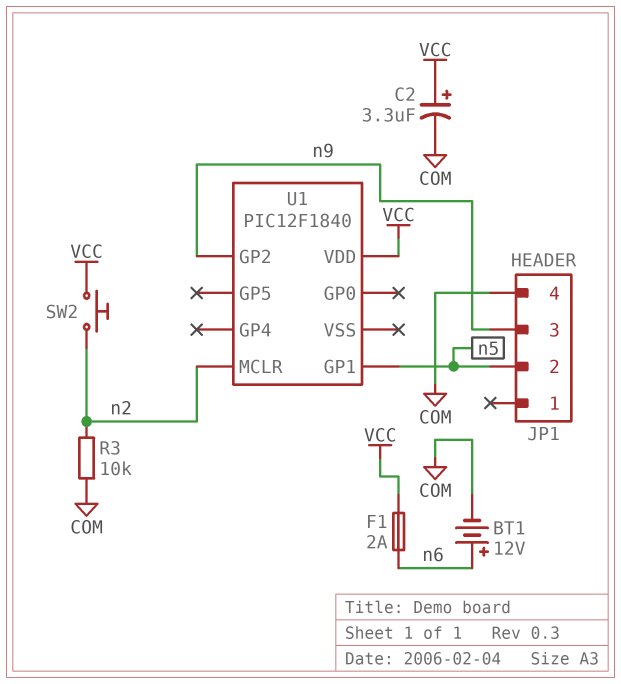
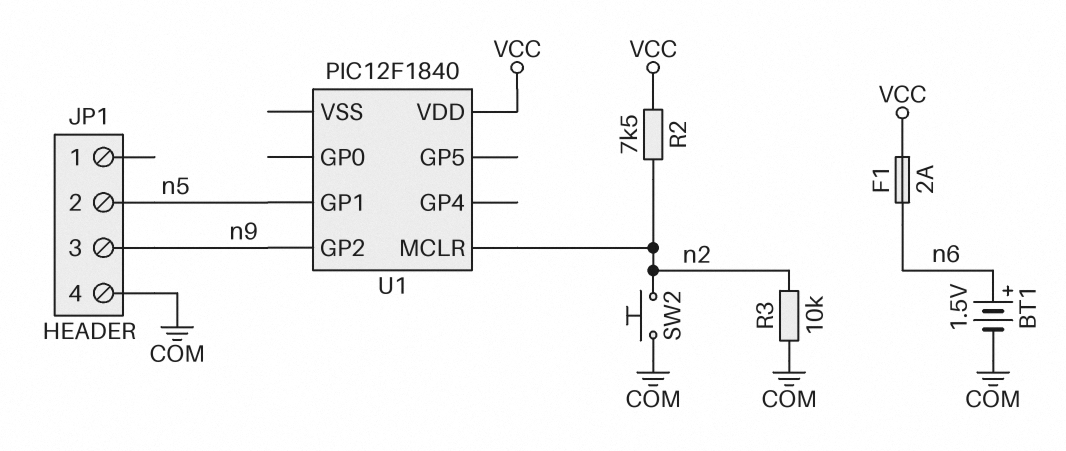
BT1: 12V (plus n6, minus COM) -> 1.5V (plus n6, minus COM)
C2: 3.3uF (plus VCC, minus COM) -> none
R2: none -> 7.5k (VCC, n2)
SW2: button (VCC, n2) -> button (COM, n2)

